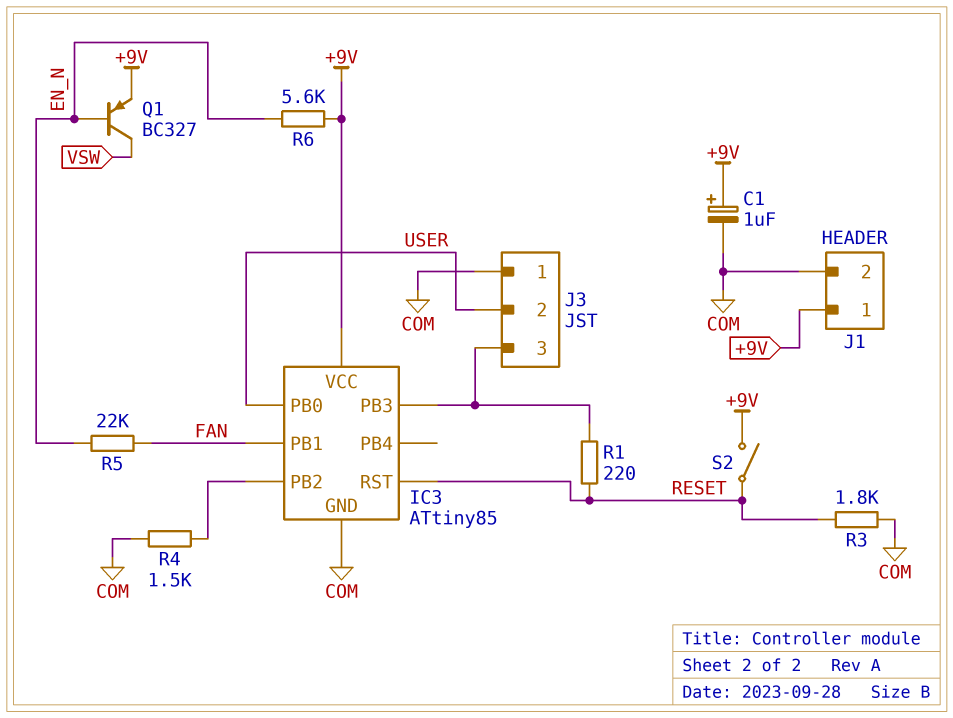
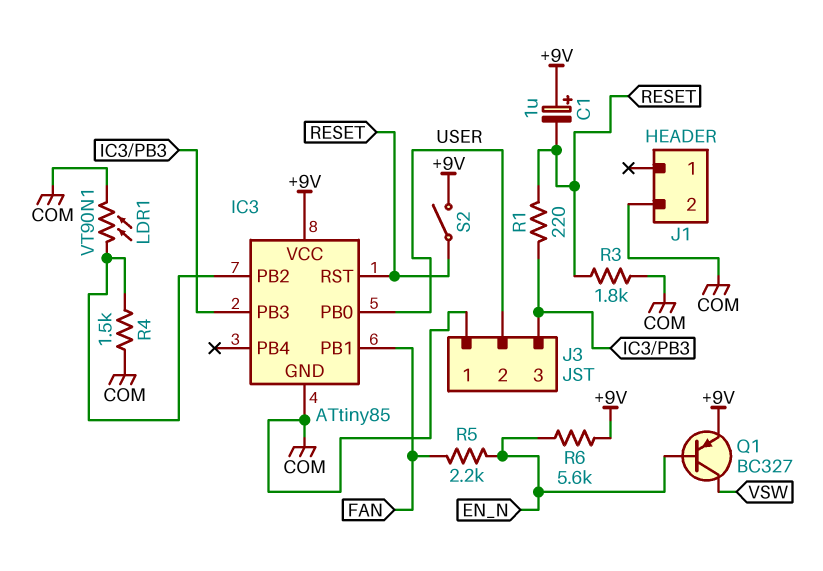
C1: 1uF (plus +9V, minus COM) -> 1uF (plus +9V, minus RESET)
J1 pin 1: +9V -> none
LDR1: none -> VT90N1 (COM, IC3/PB2)
R5: 22k (EN_N, FAN) -> 2.2k (EN_N, FAN)

